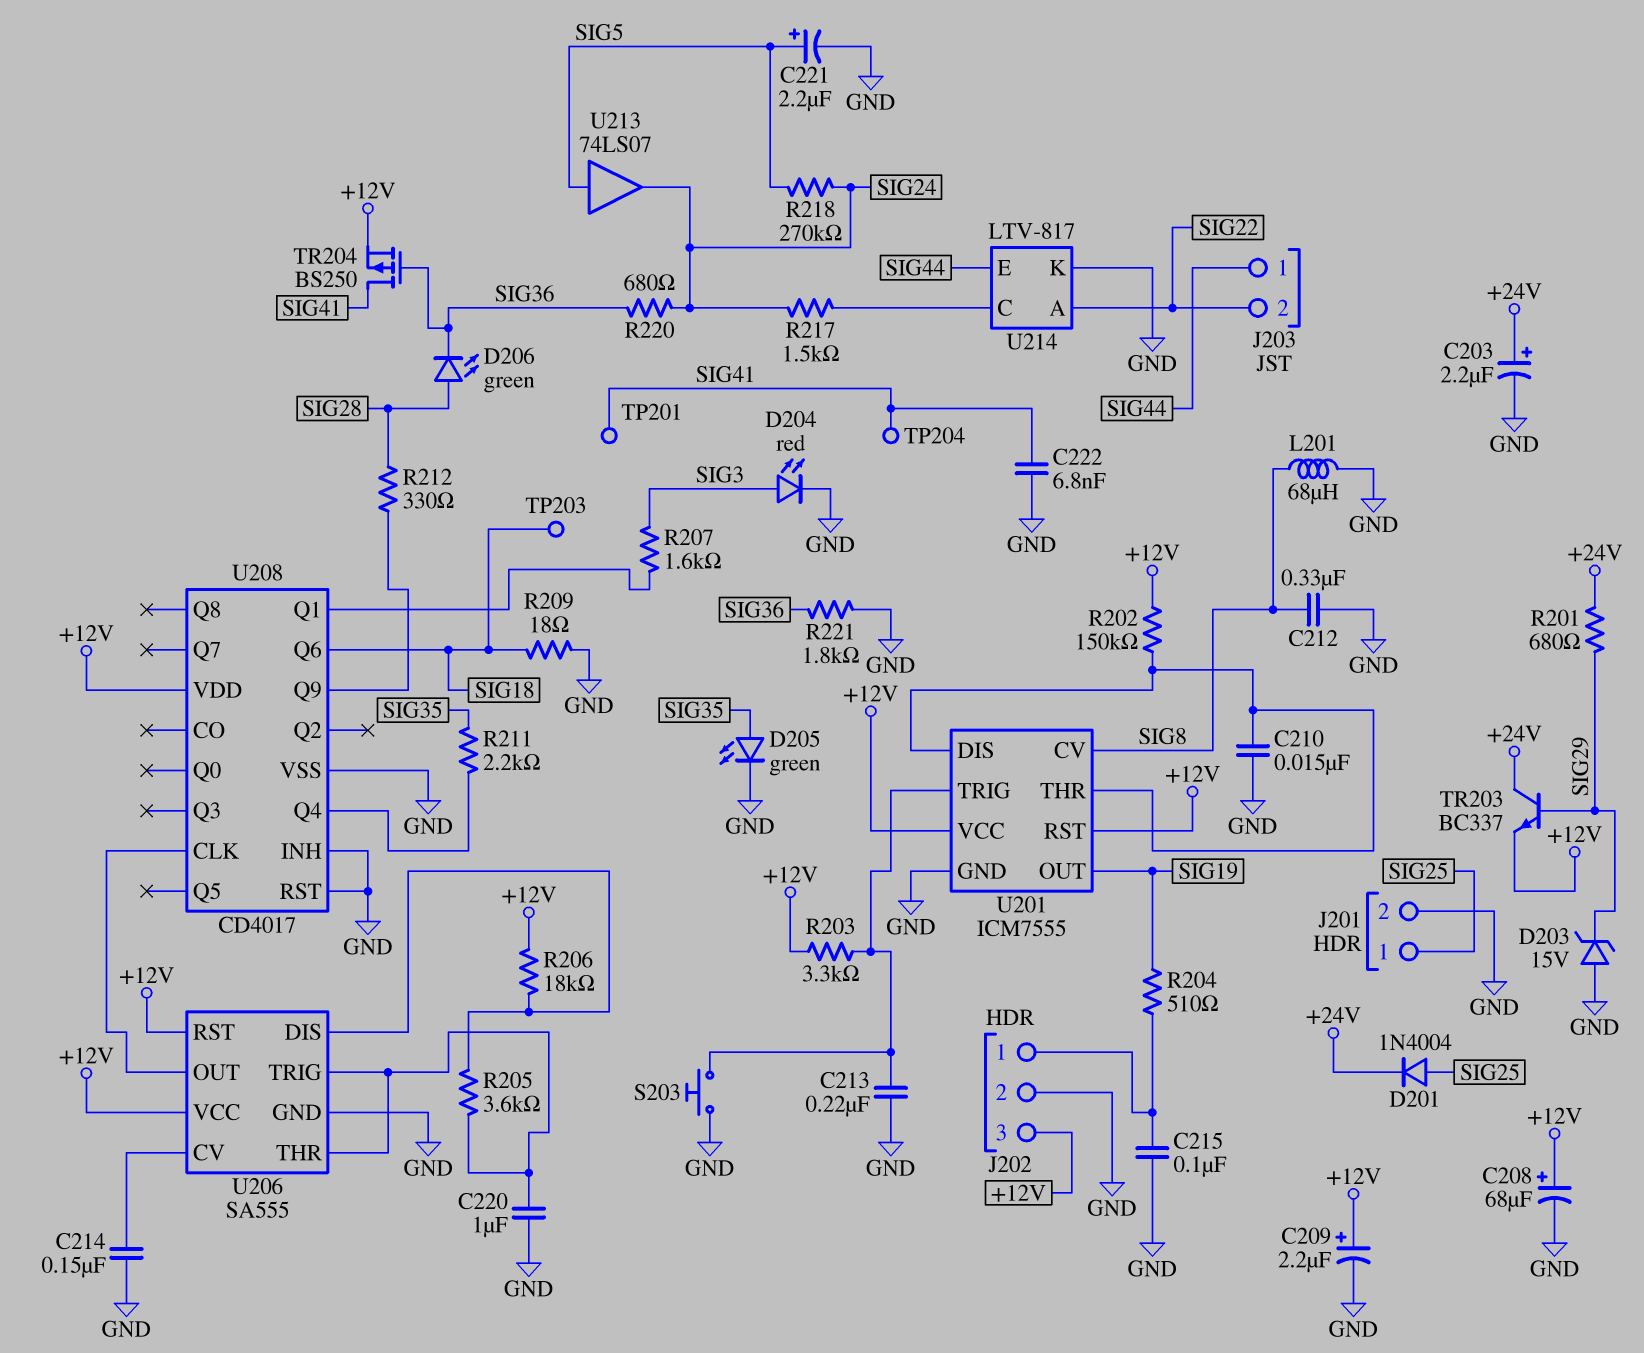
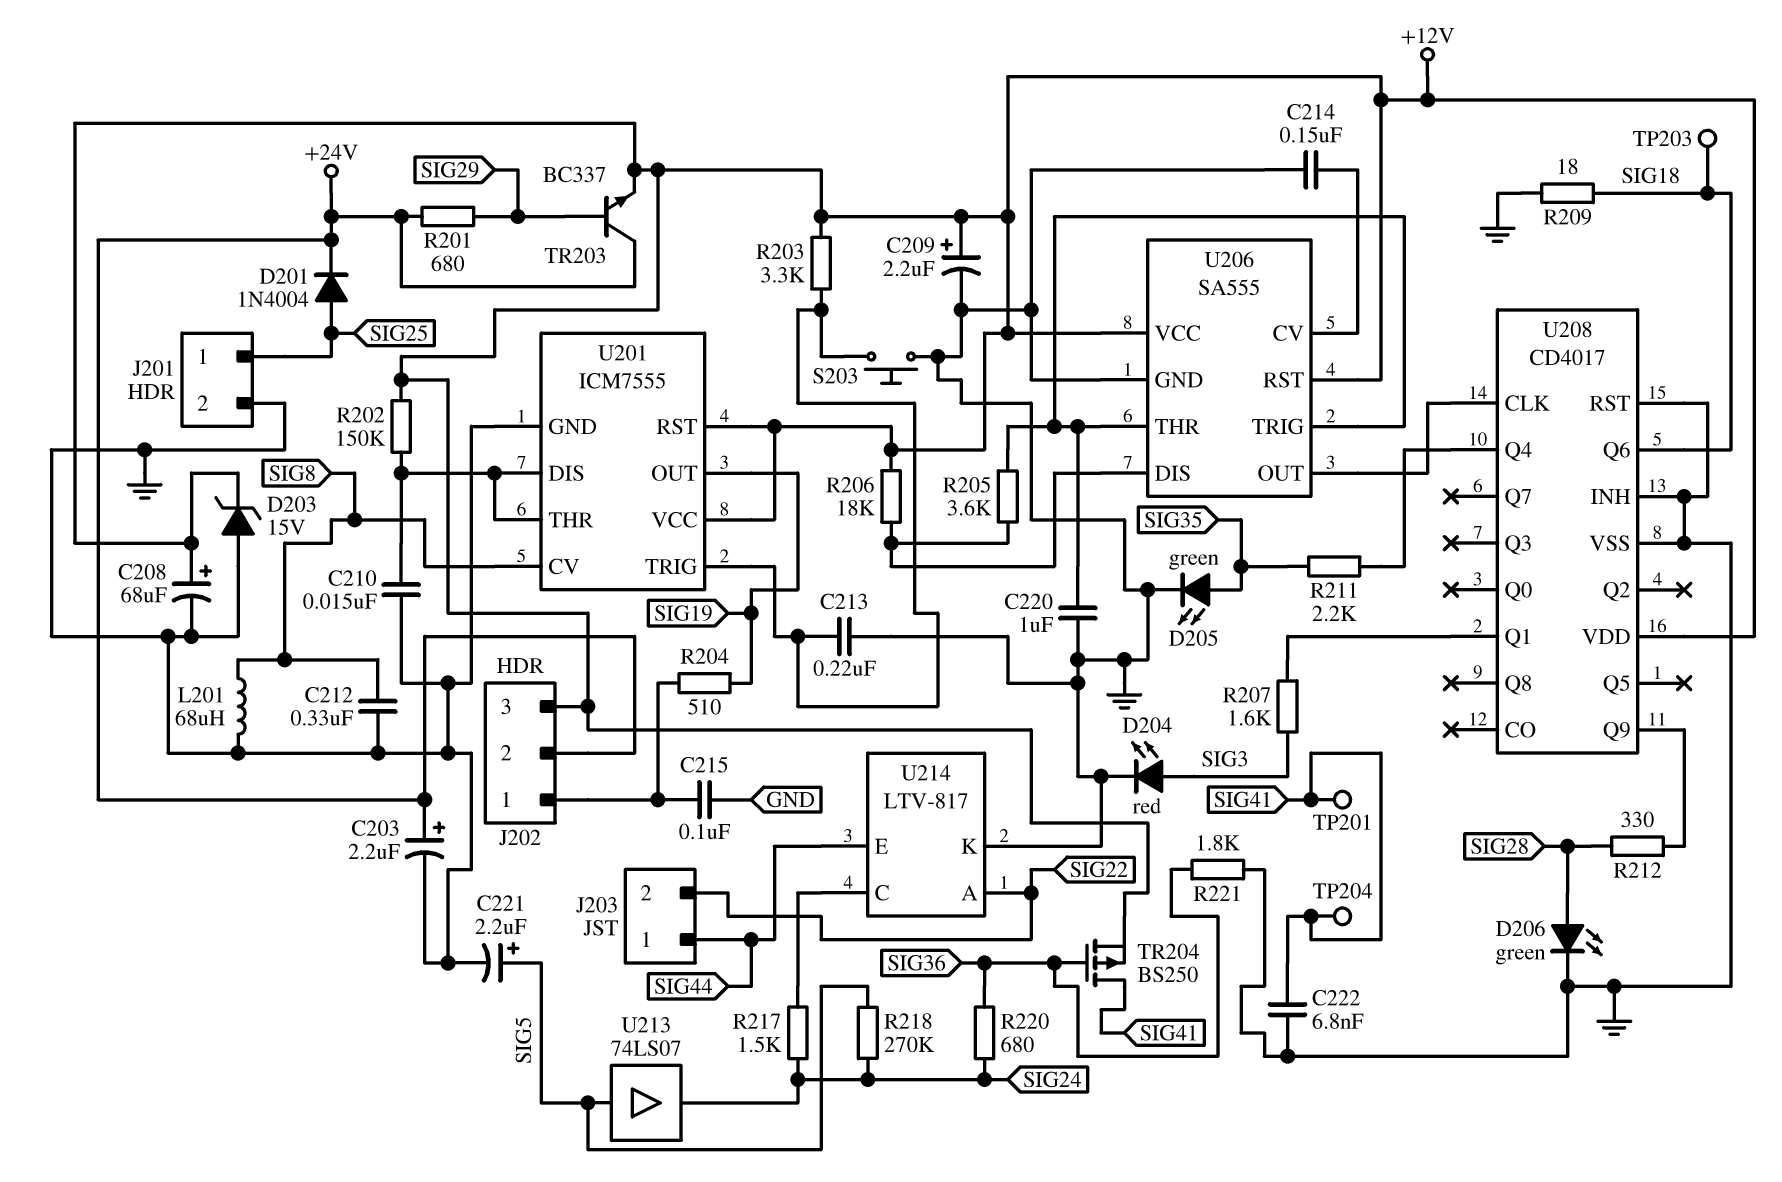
D203: zener 15V (A GND, K SIG29) -> zener 15V (A GND, K +12V)
D206: LED green (A SIG28, K SIG36) -> LED green (A SIG28, K GND)
J202 pin 2: GND -> +24V

